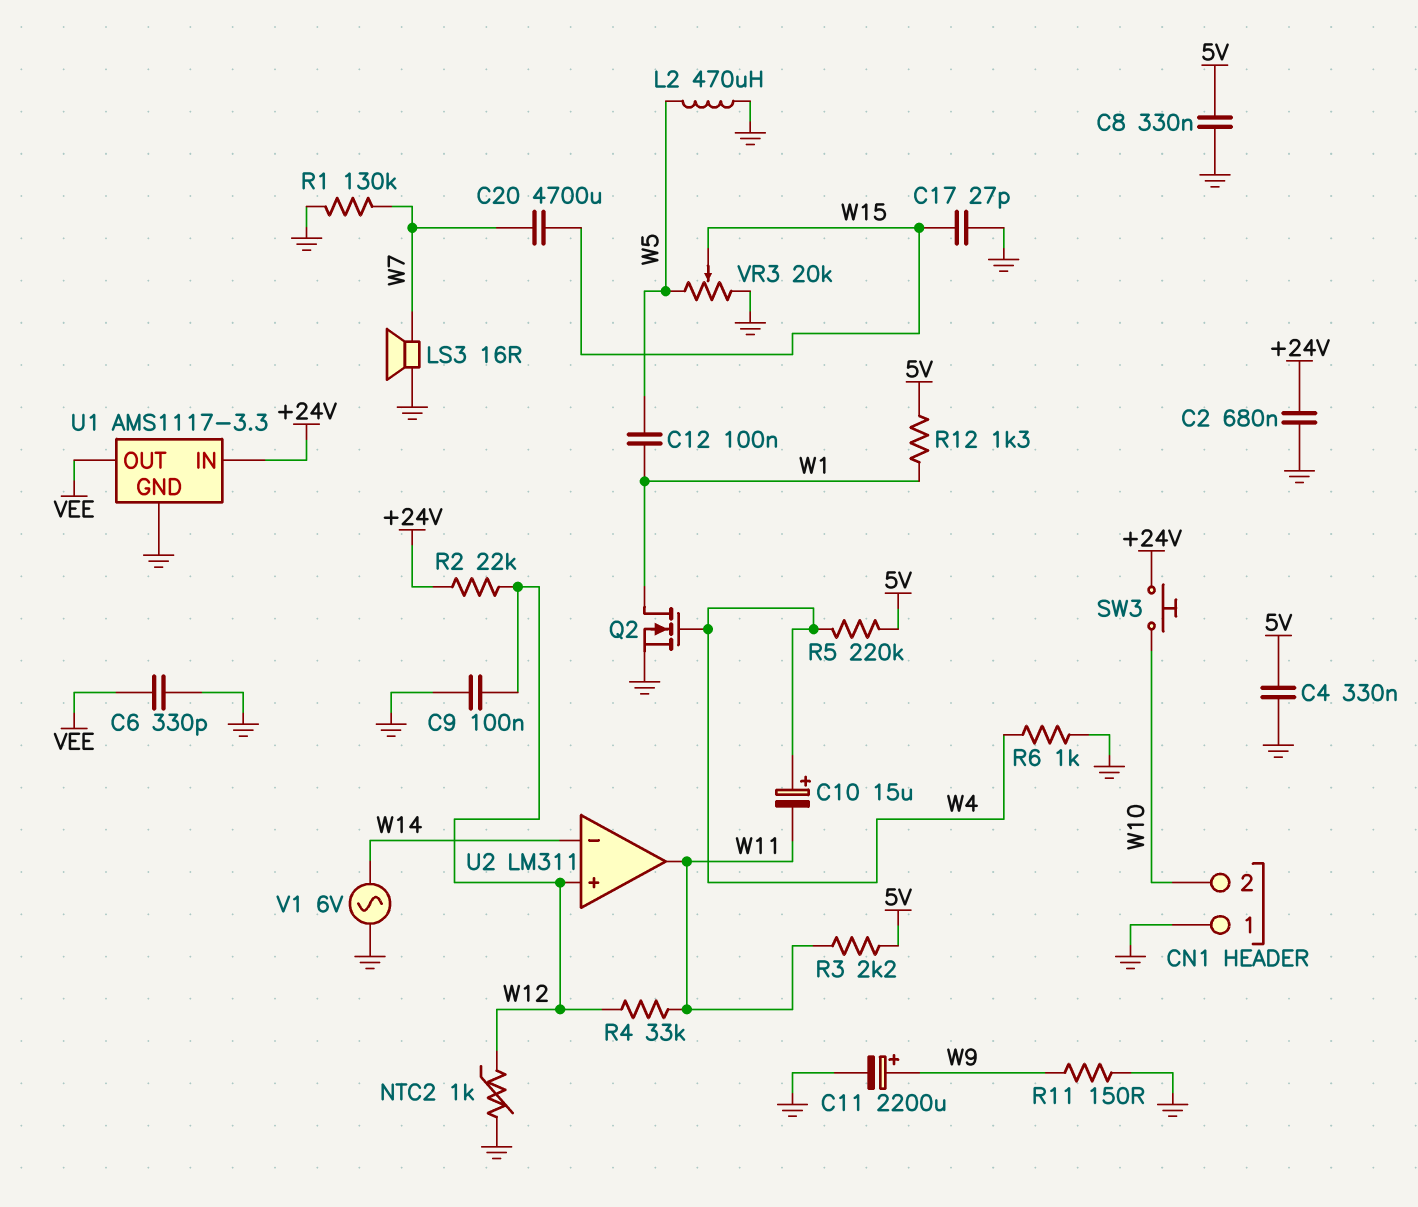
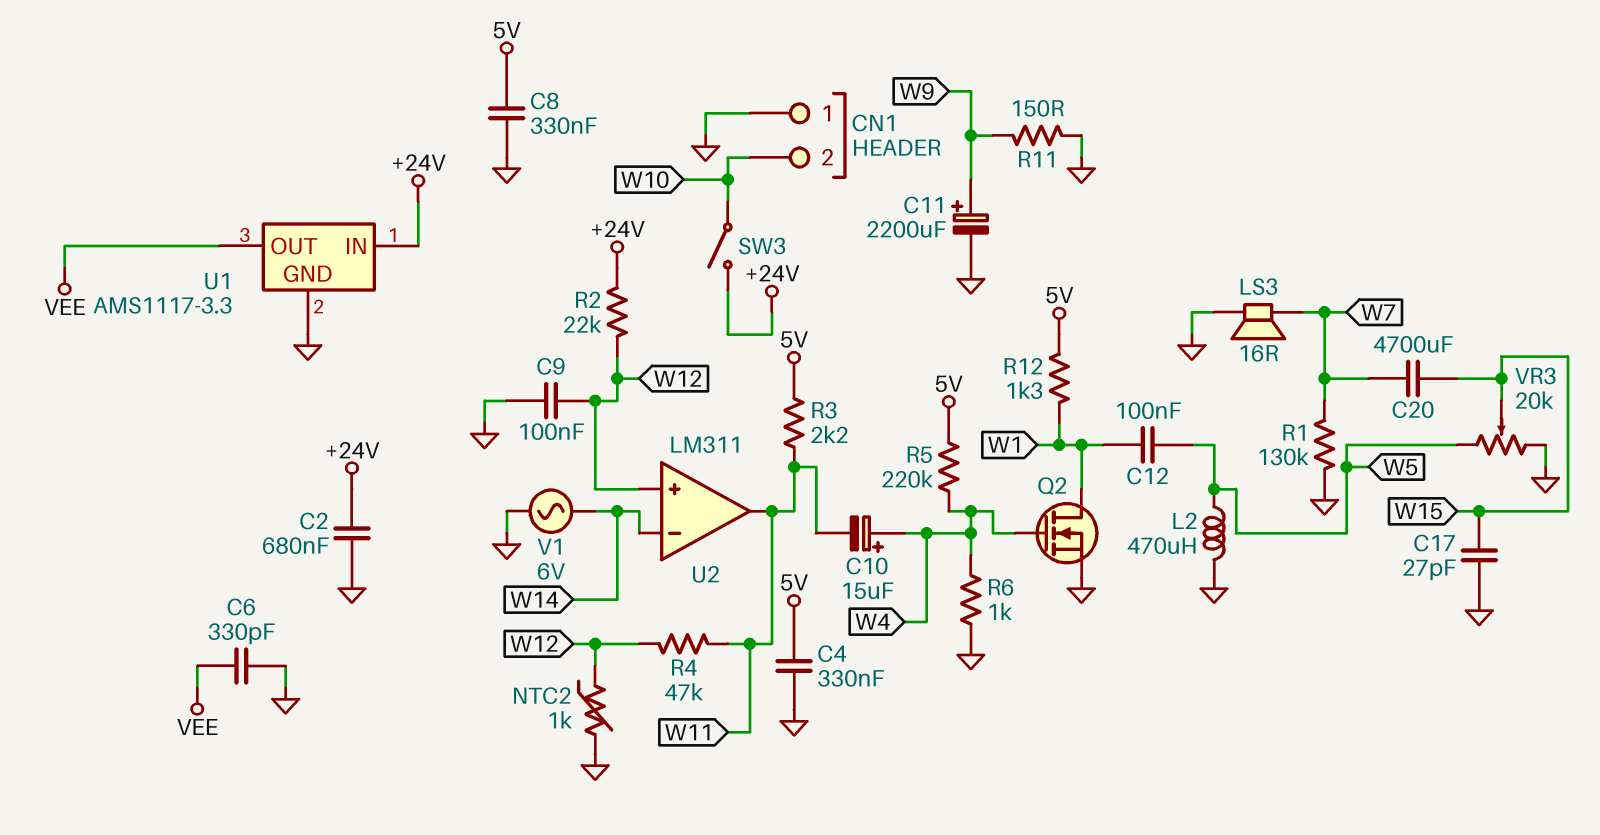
R4: 33k (W11, W12) -> 47k (W11, W12)
SW3: button (+24V, W10) -> switch (+24V, W10)

